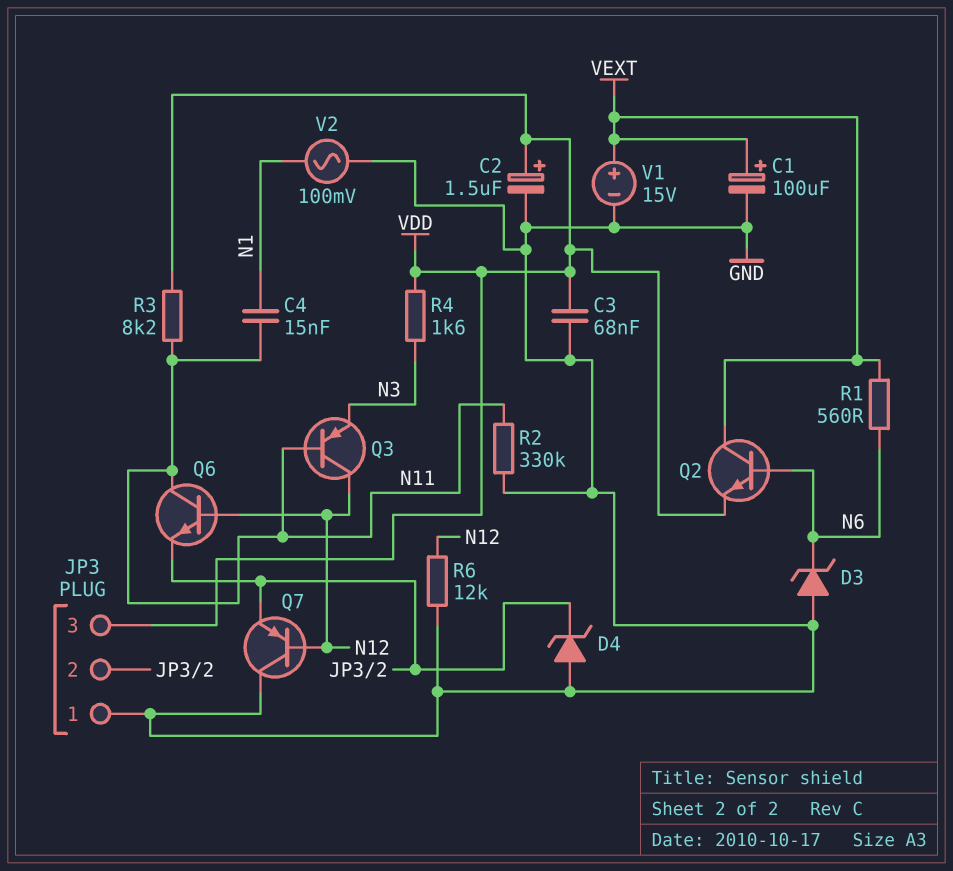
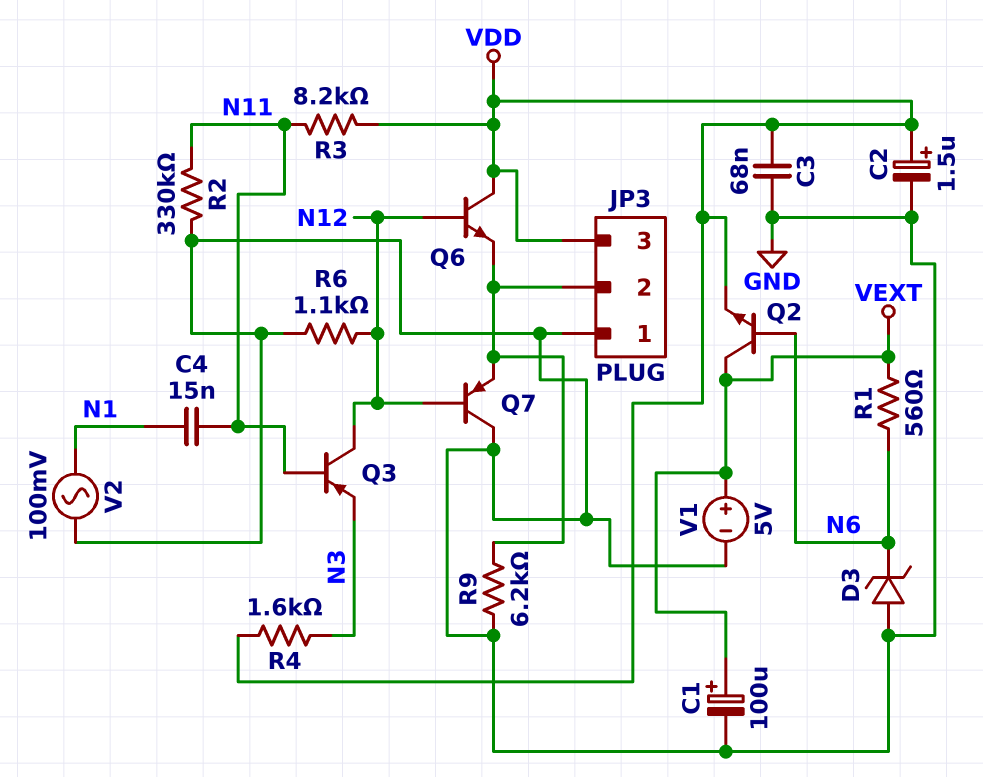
D4: zener (A GND, K JP3/2) -> none
Q6: NPN (B N12, C N11, E JP3/2) -> NPN (B N12, C VDD, E JP3/2)
R6: 12k (GND, N12) -> 1.1k (GND, N12)
R9: none -> 6.2k (GND, JP3/2)
V1: 15V (plus VEXT, minus GND) -> 5V (plus VEXT, minus GND)

